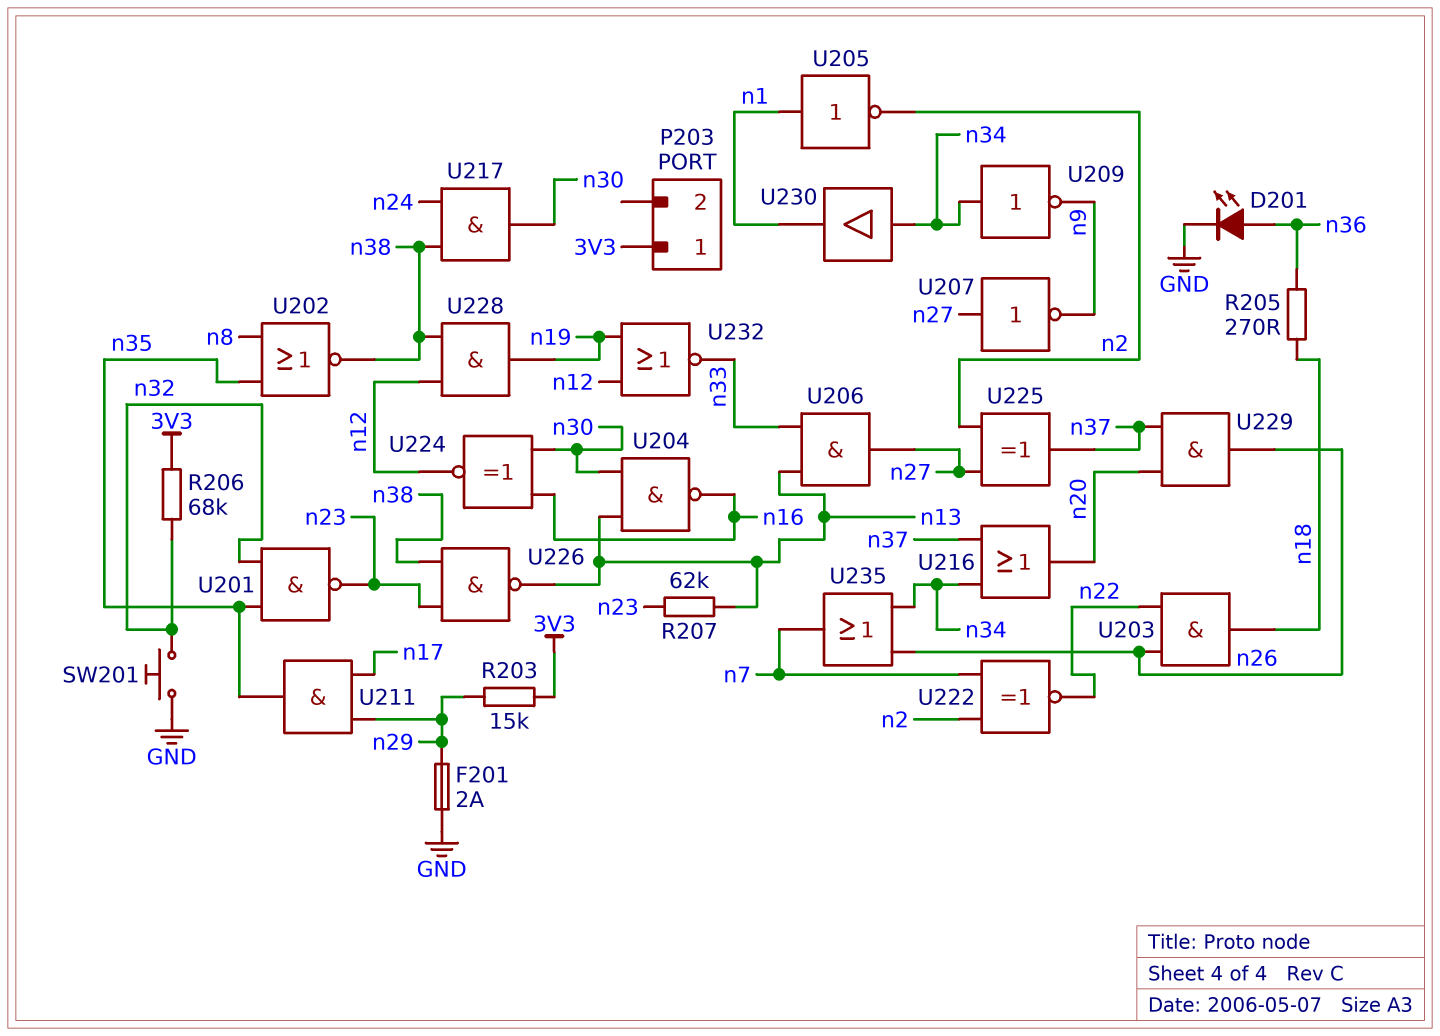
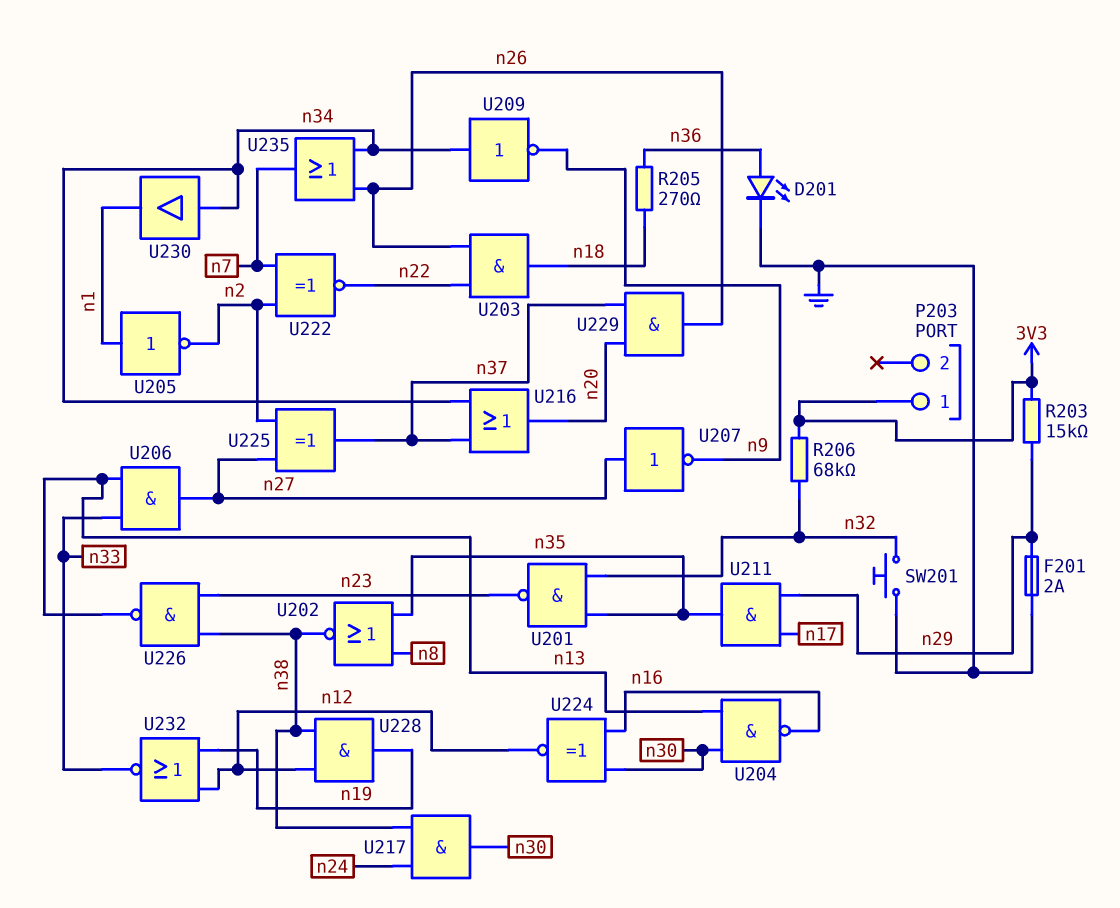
R207: 62k (n13, n23) -> none

